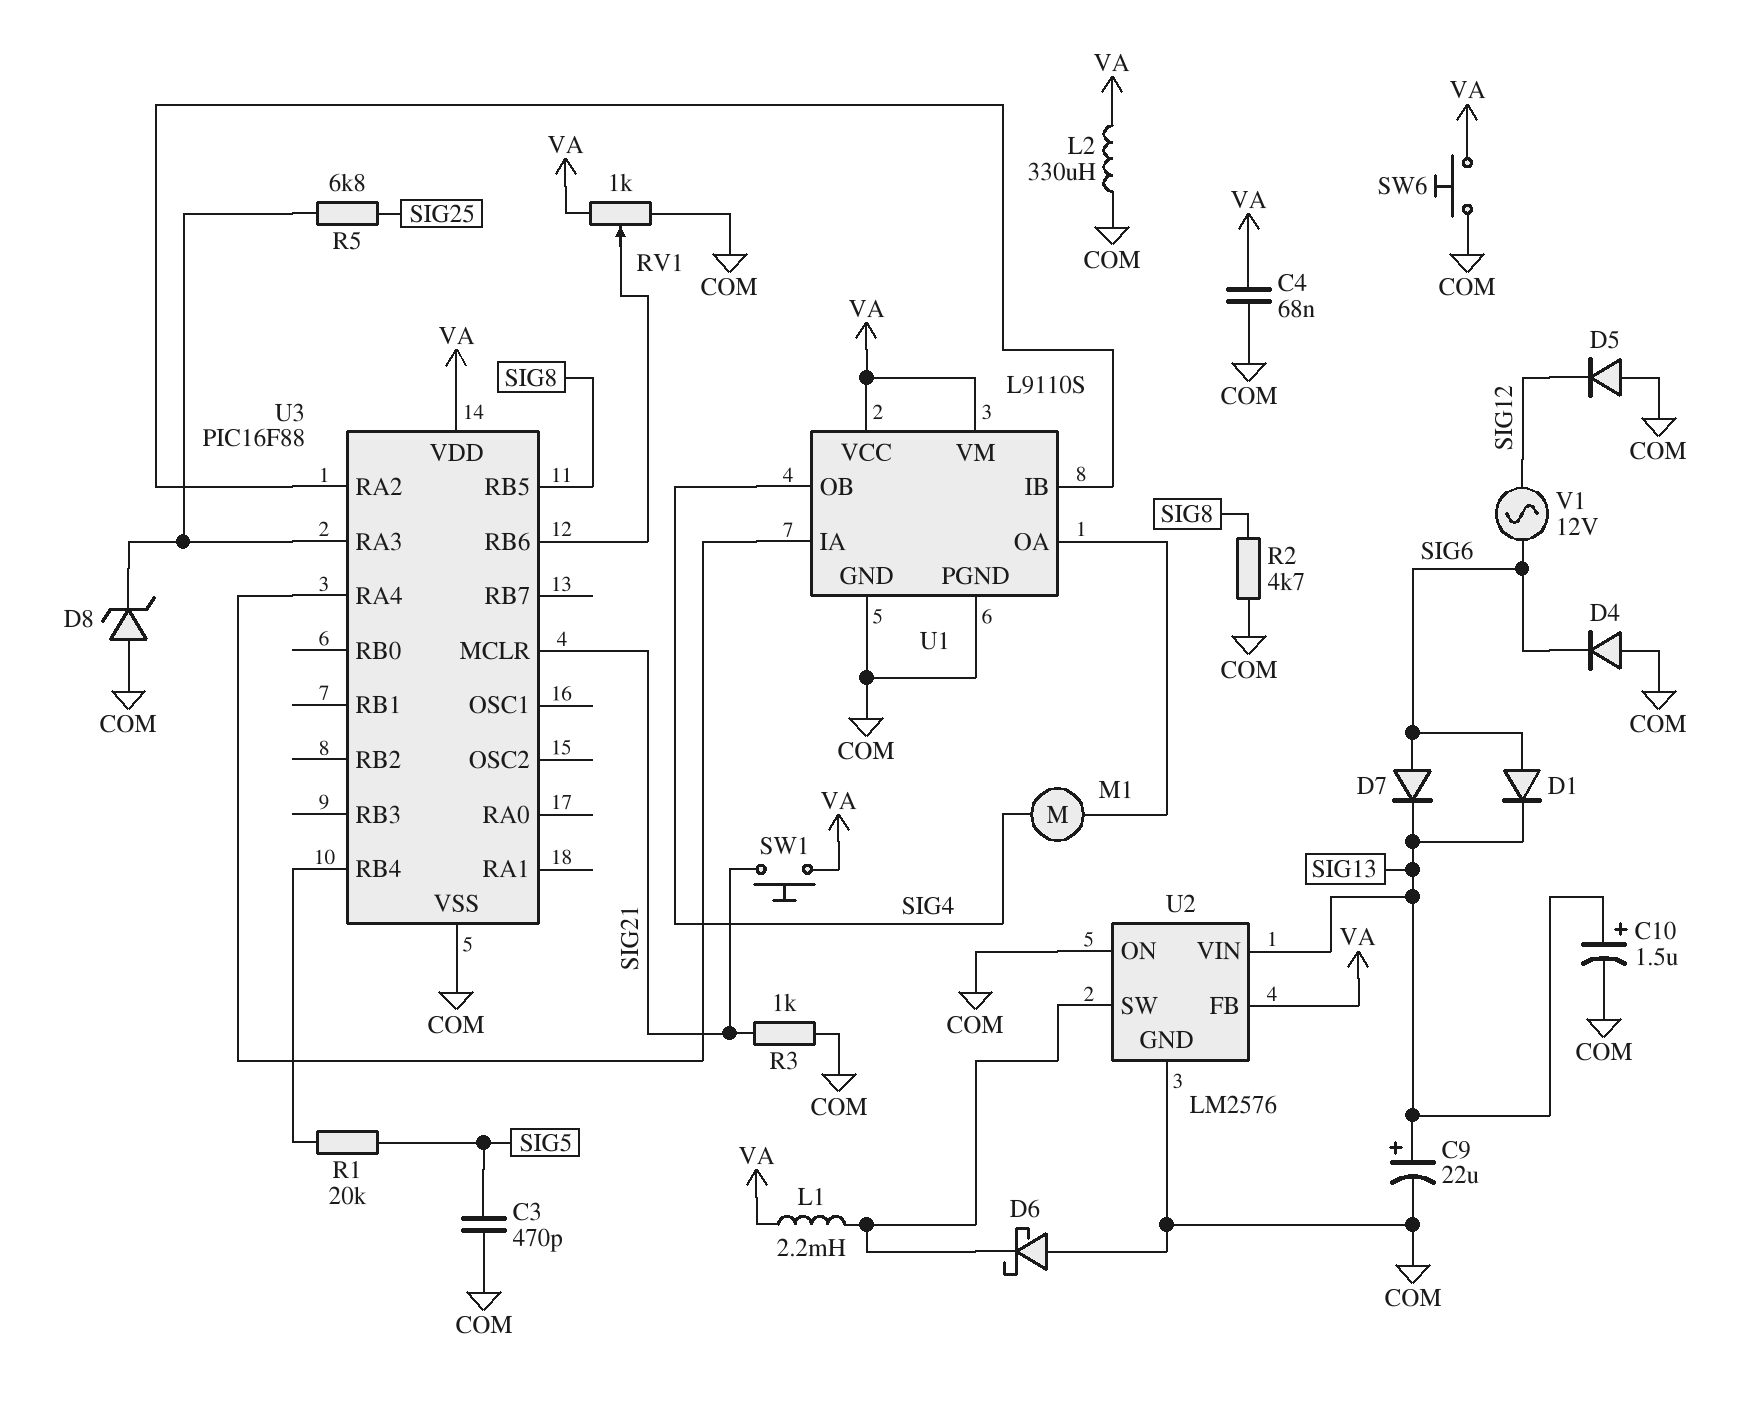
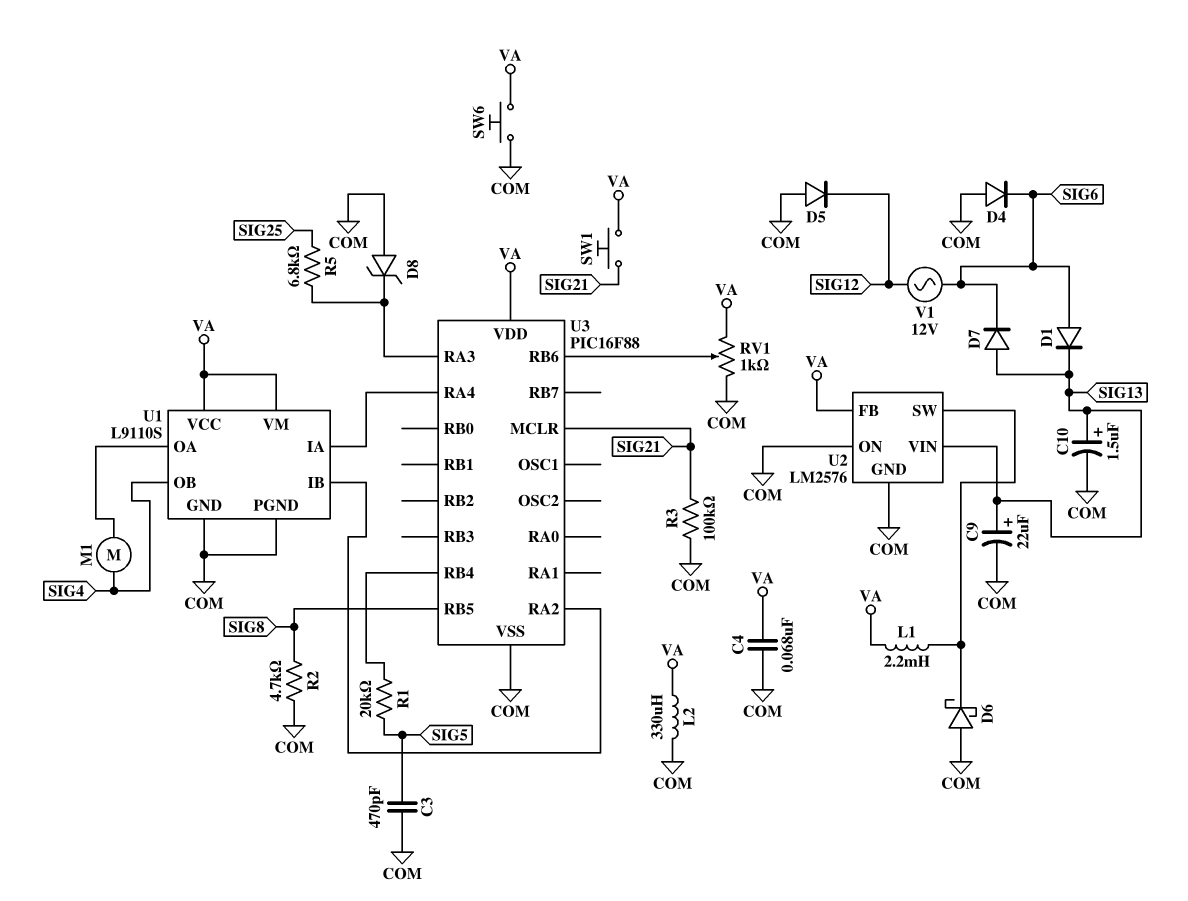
D7: diode (A SIG6, K SIG13) -> diode (A SIG13, K SIG6)
R3: 1k (COM, SIG21) -> 100k (COM, SIG21)

